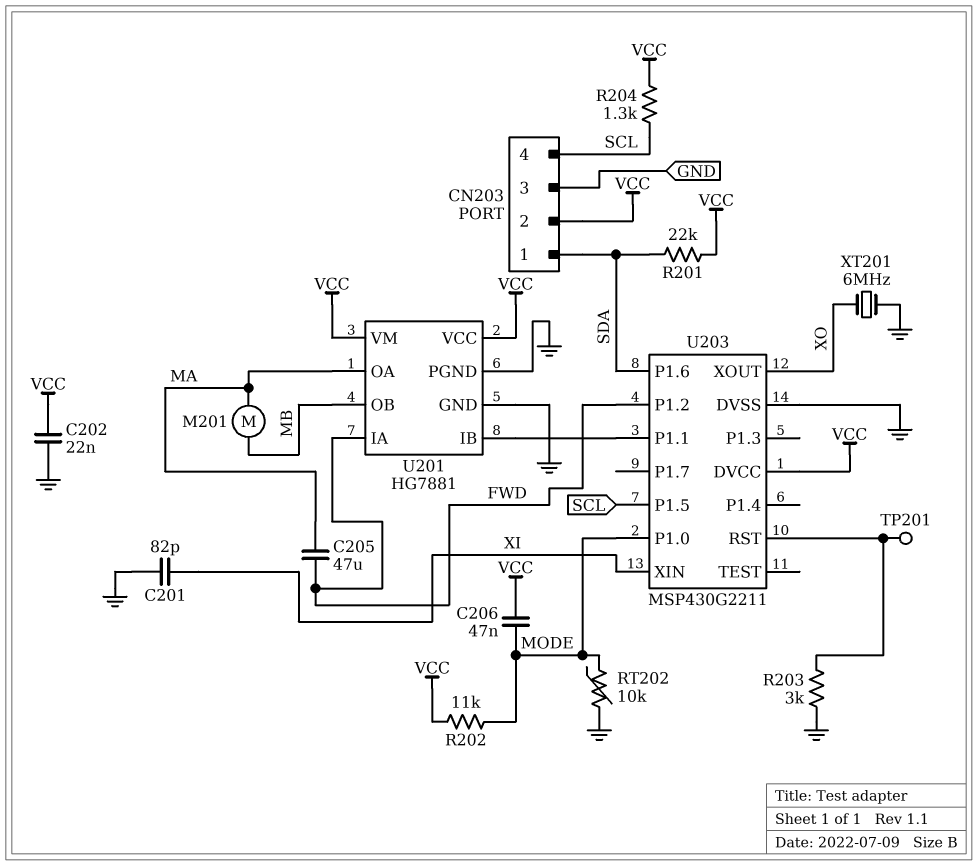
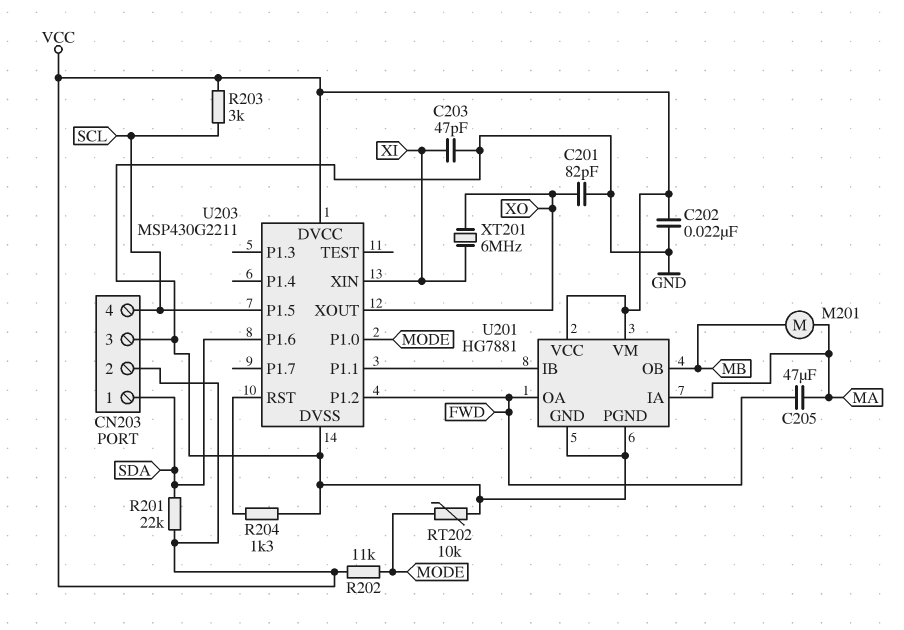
C201: 82pF (GND, XI) -> 82pF (GND, XO)
C203: none -> 47pF (GND, XI)
C206: 47nF (MODE, VCC) -> none
R203: 3k (GND, U203/RST) -> 3k (SCL, VCC)
R204: 1.3k (SCL, VCC) -> 1.3k (GND, U203/RST)
TP201: test point (U203/RST) -> none
U201 pin IA: FWD -> MA
U201 pin OA: MA -> FWD
XT201: 6MHz (GND, XO) -> 6MHz (XI, XO)

